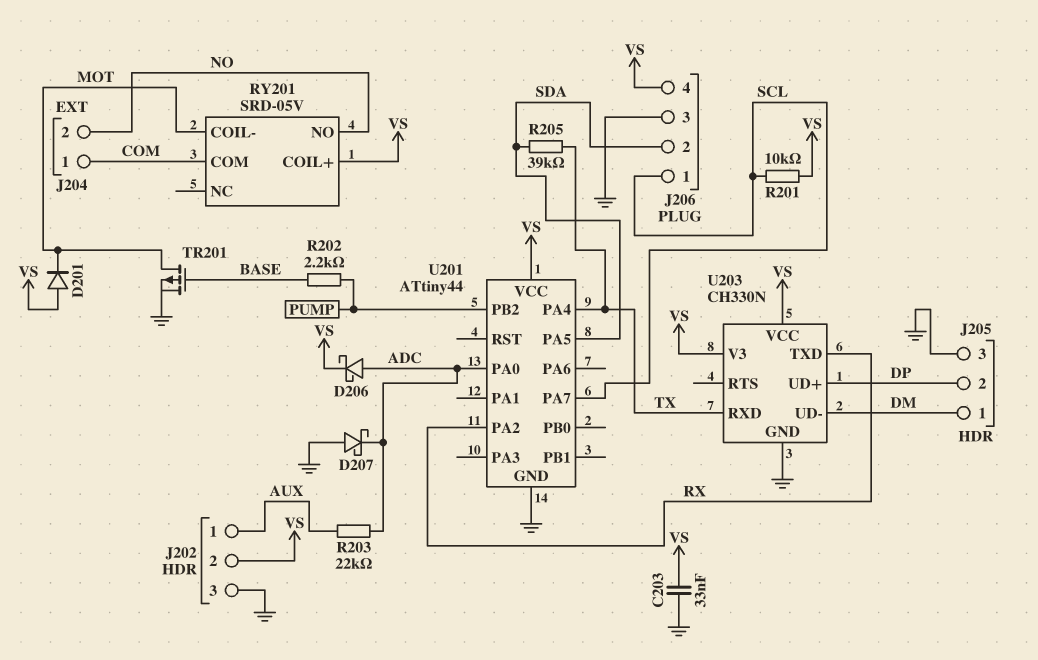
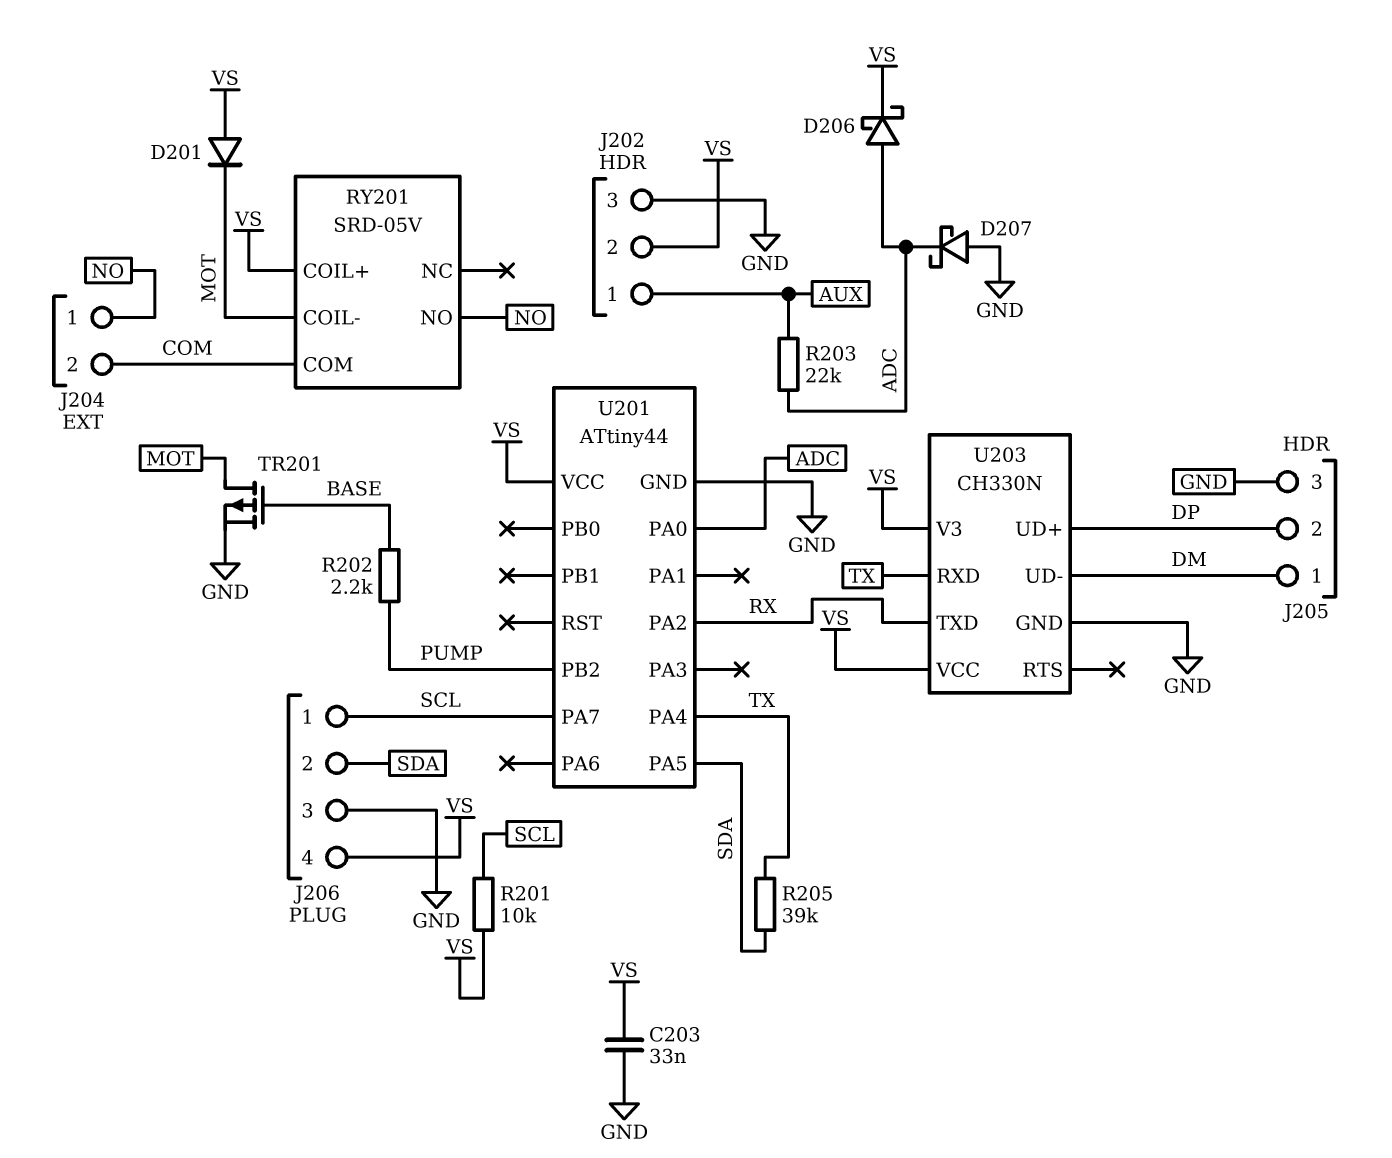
J204 pin 1: COM -> NO
J204 pin 2: NO -> COM

